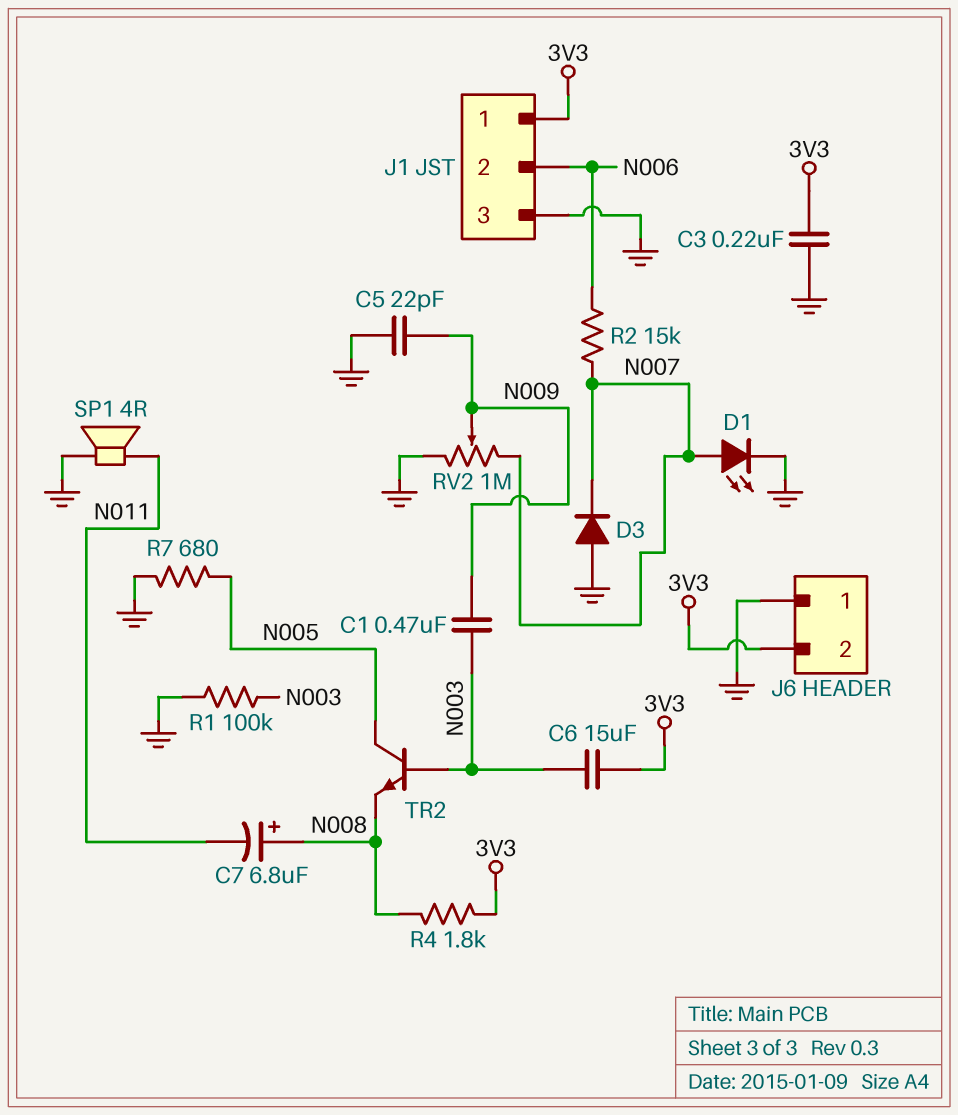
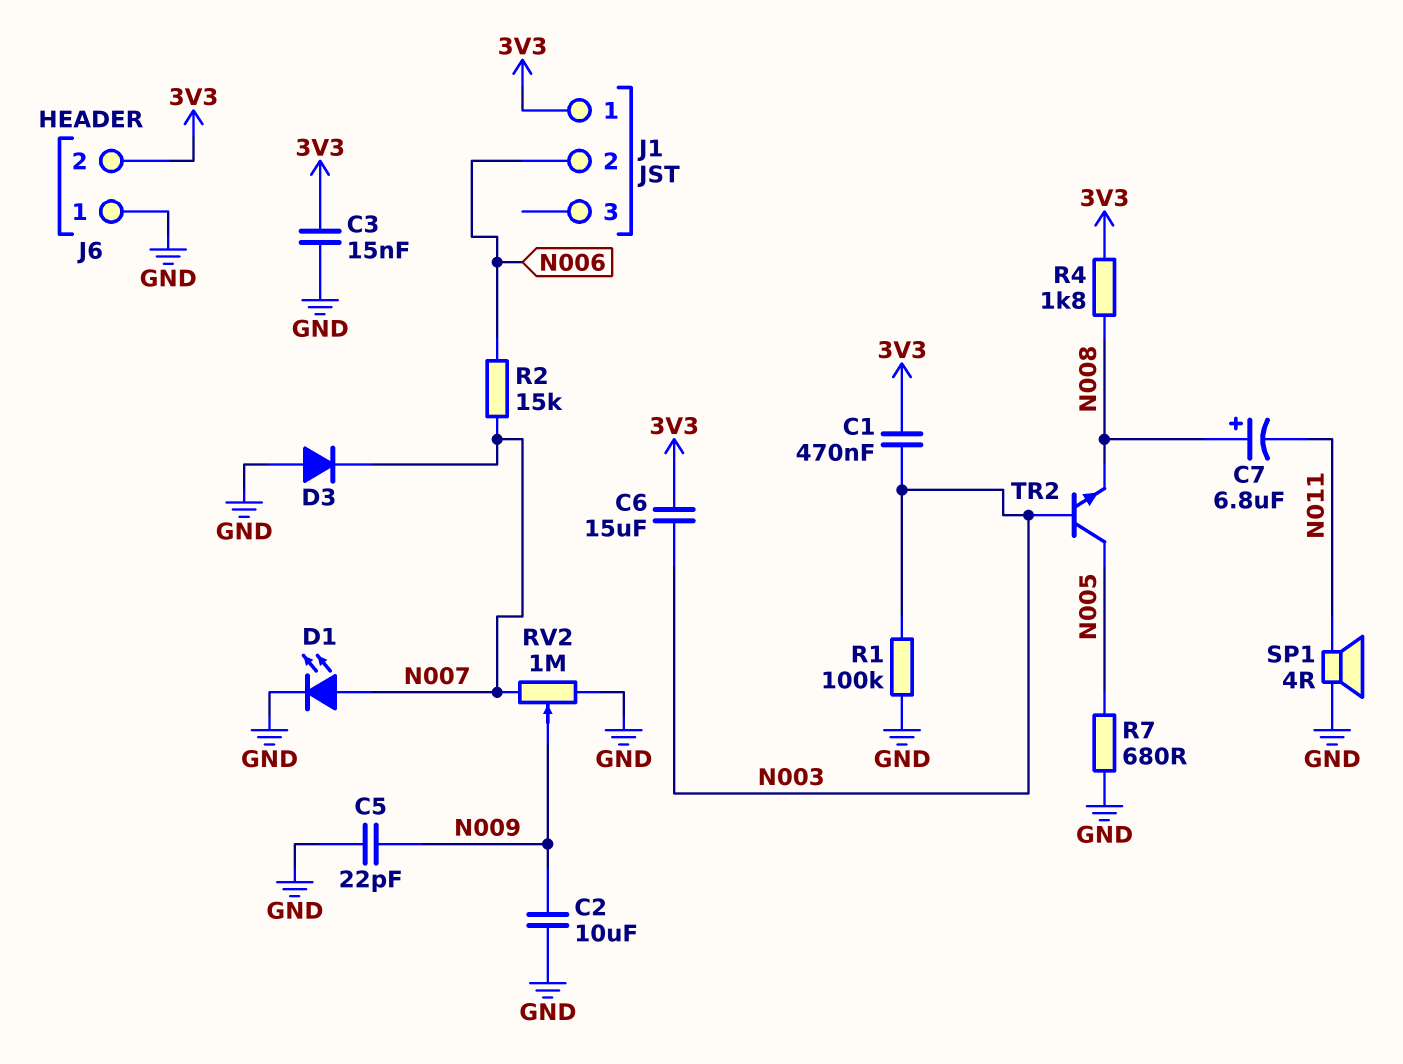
C1: 470nF (N003, N009) -> 470nF (3V3, N003)
C2: none -> 10uF (GND, N009)
C3: 220nF (3V3, GND) -> 15nF (3V3, GND)
J1 pin 3: GND -> none

